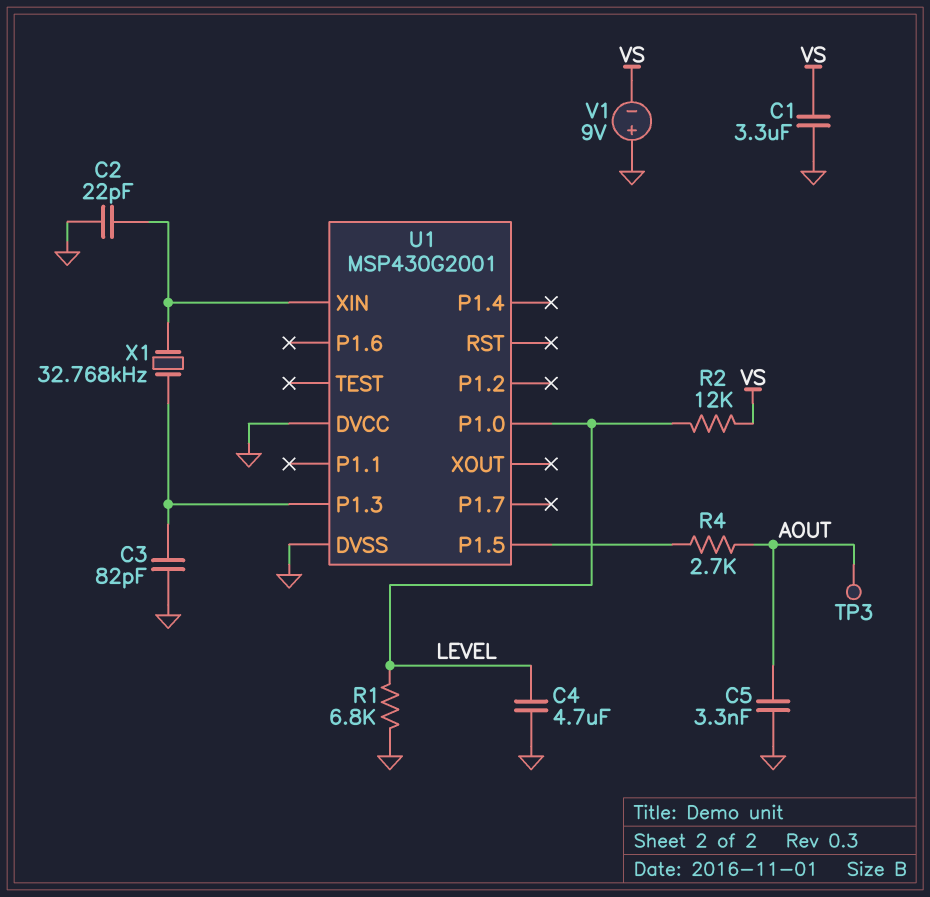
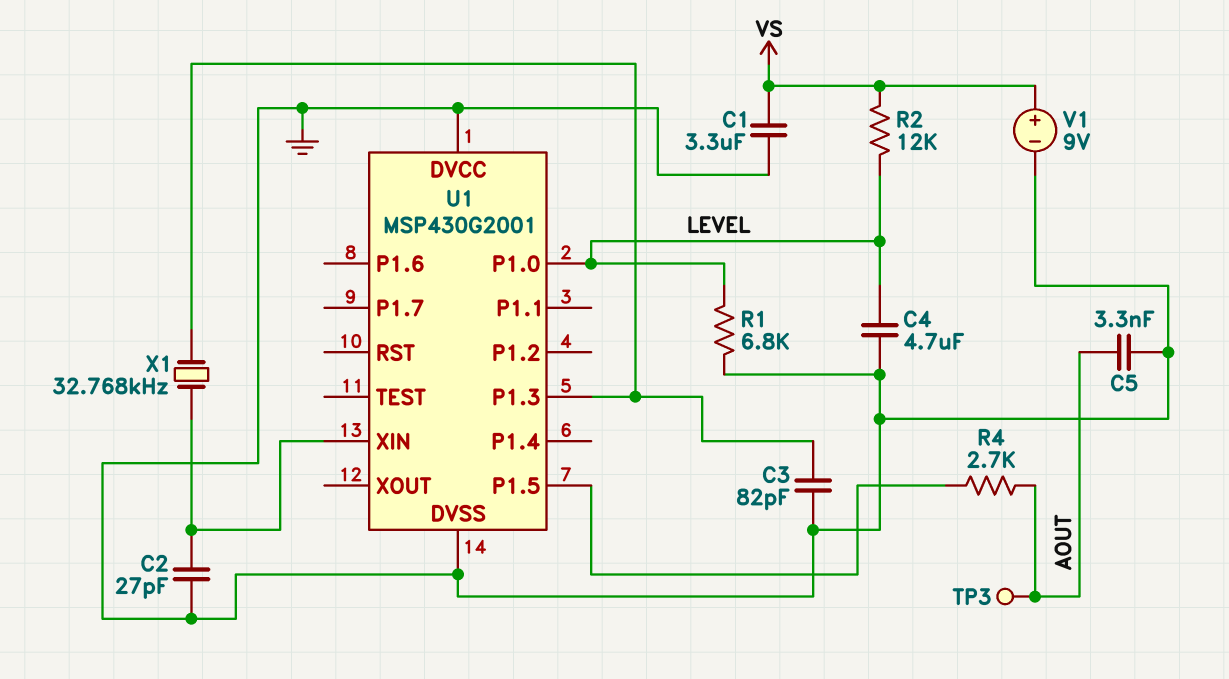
C2: 22pF (GND, U1/XIN) -> 27pF (GND, U1/XIN)
V1: 9V (plus GND, minus VS) -> 9V (plus VS, minus GND)

